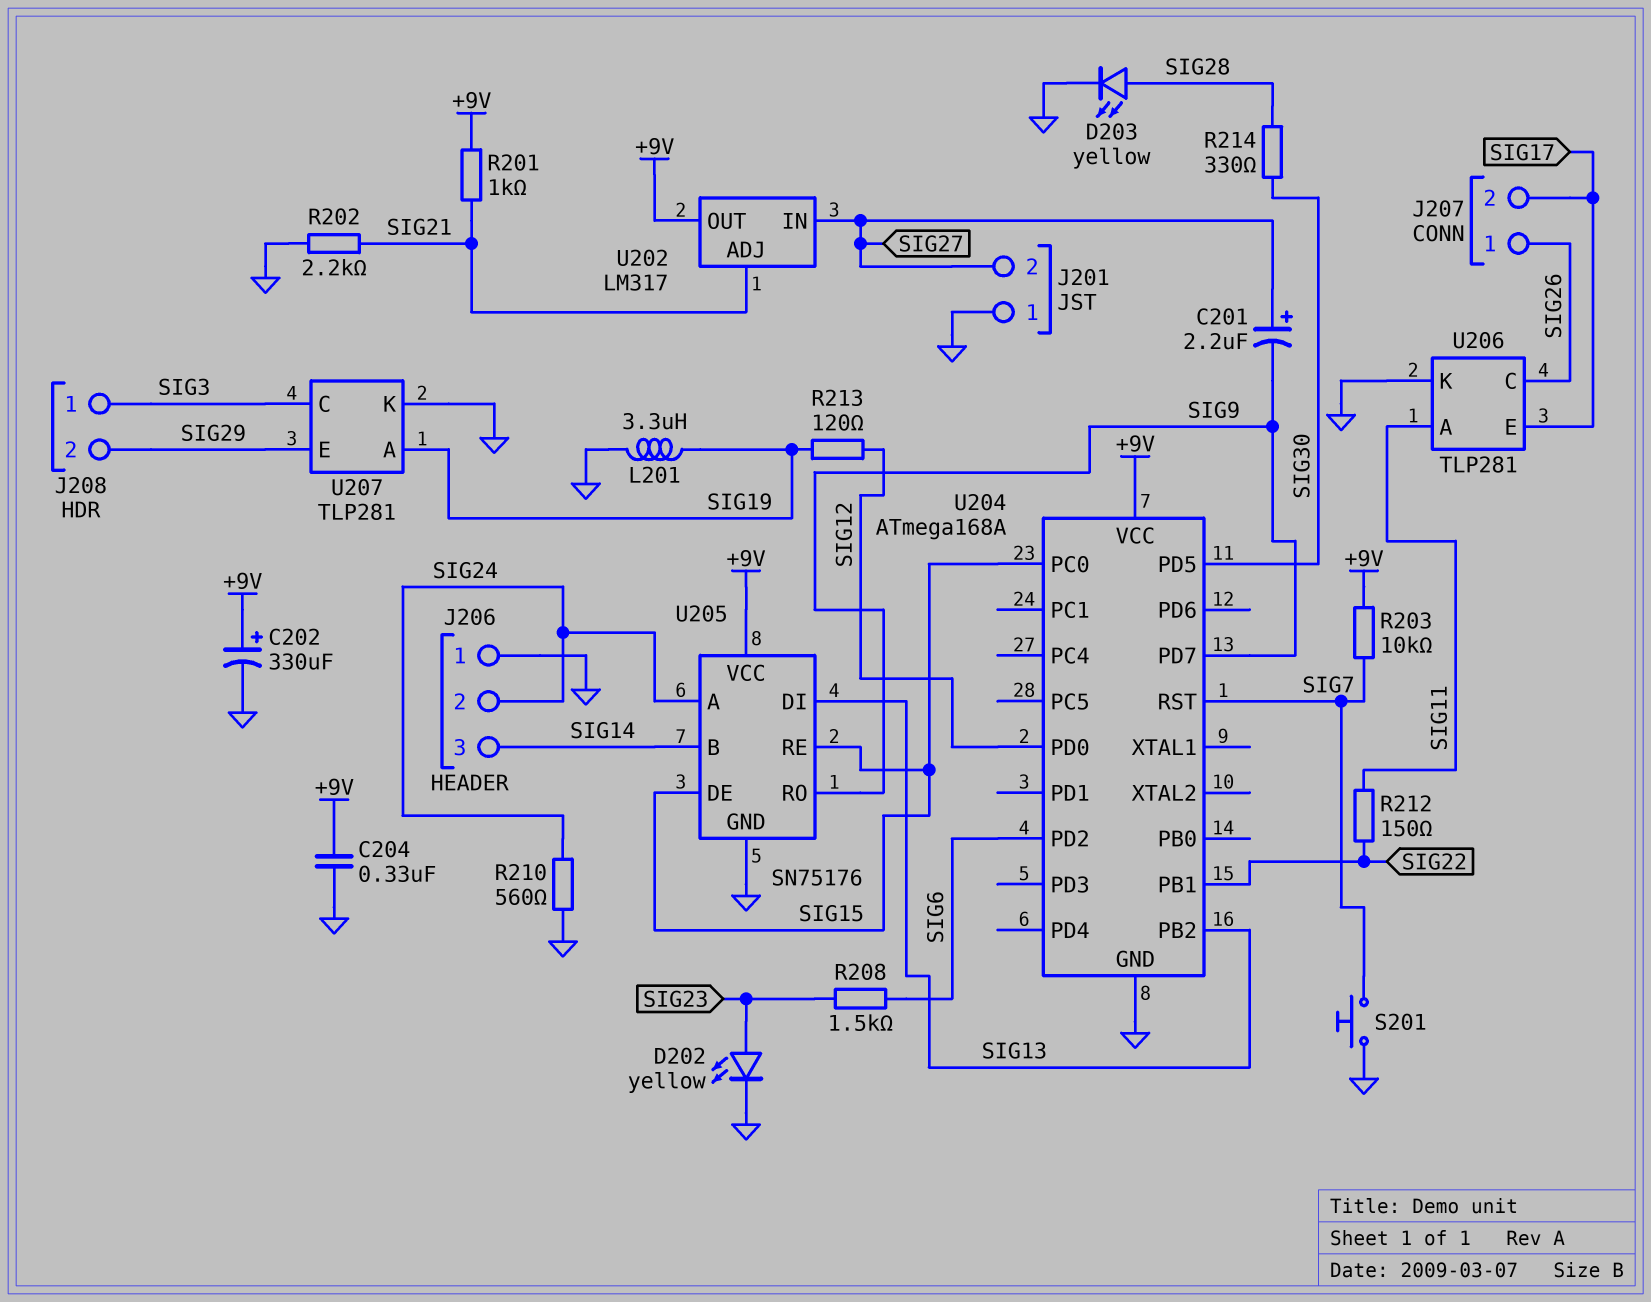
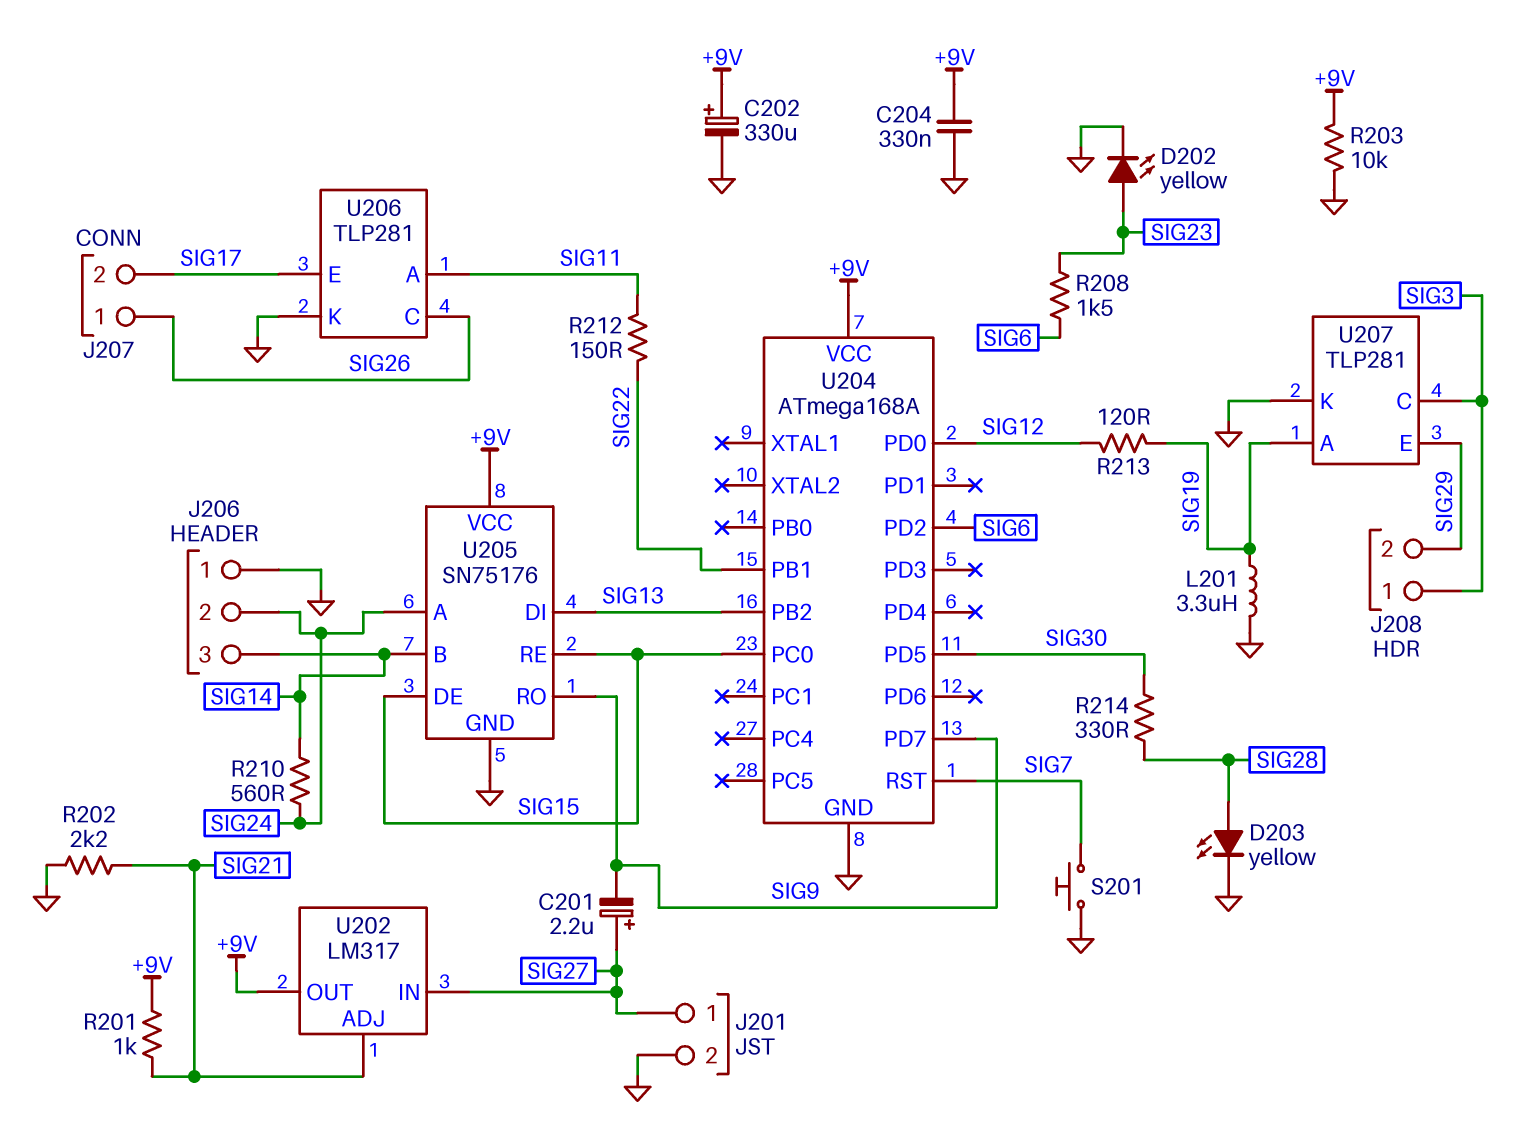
J201 pin 1: GND -> SIG27
J201 pin 2: SIG27 -> GND
R203: 10k (+9V, SIG7) -> 10k (+9V, GND)
R210: 560 (GND, SIG24) -> 560 (SIG14, SIG24)

